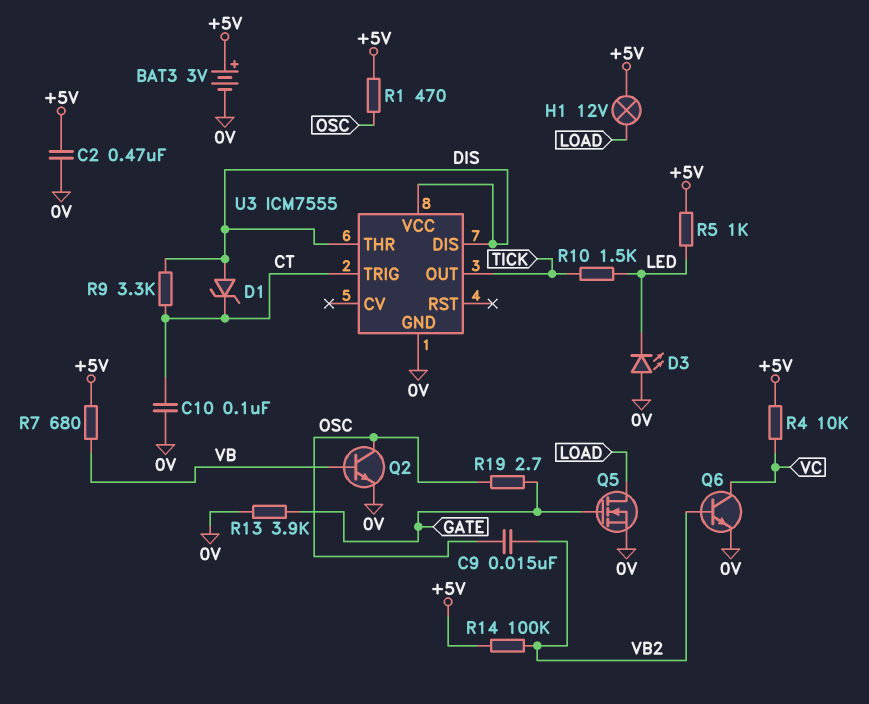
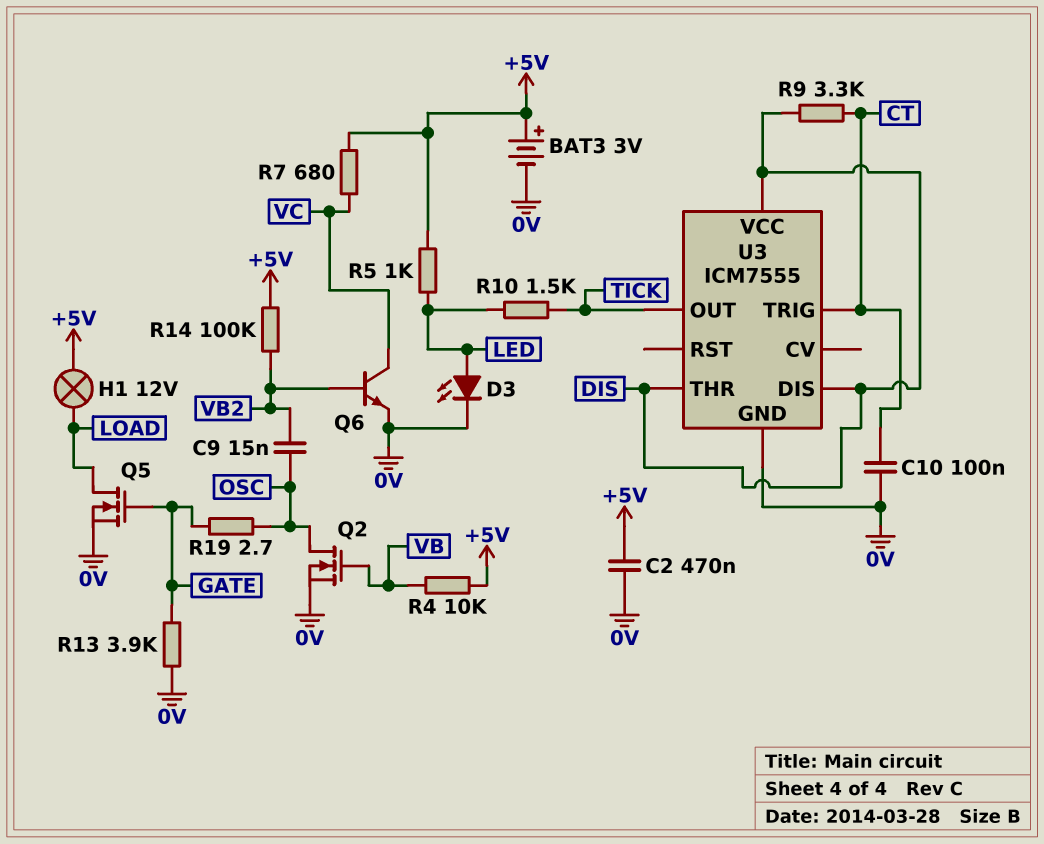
D1: zener (A DIS, K CT) -> none
D3: LED (A 0V, K LED) -> LED (A LED, K 0V)
Q2: NPN (B VB, C OSC, E 0V) -> NMOS (G VB, D OSC, S 0V)
R1: 470 (+5V, OSC) -> none
R4: 10k (+5V, VC) -> 10k (+5V, VB)
R7: 680 (+5V, VB) -> 680 (+5V, VC)

